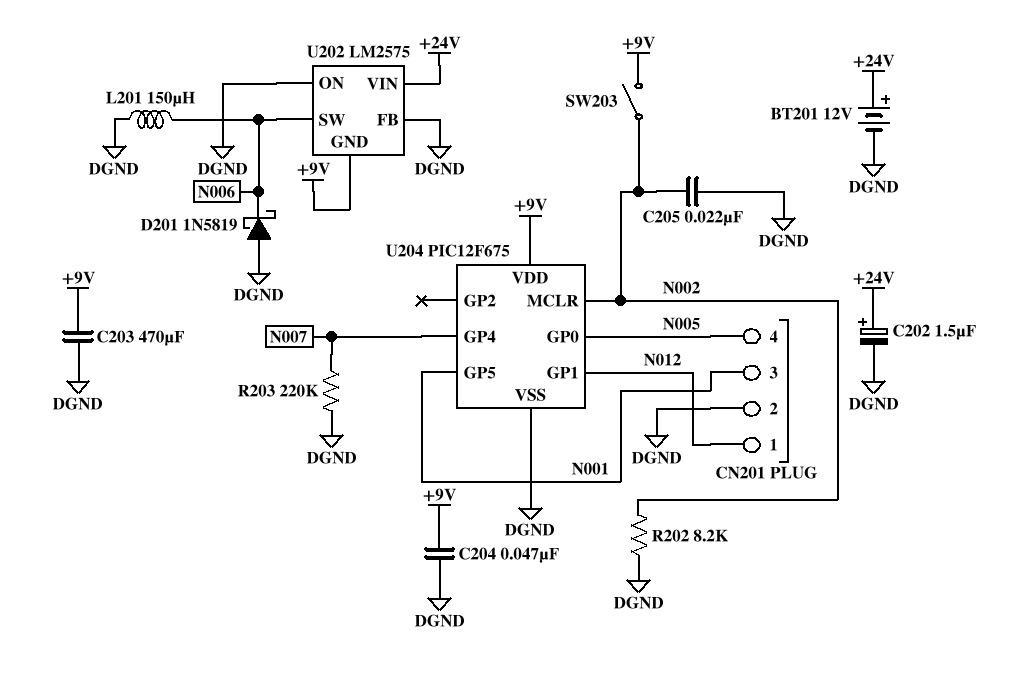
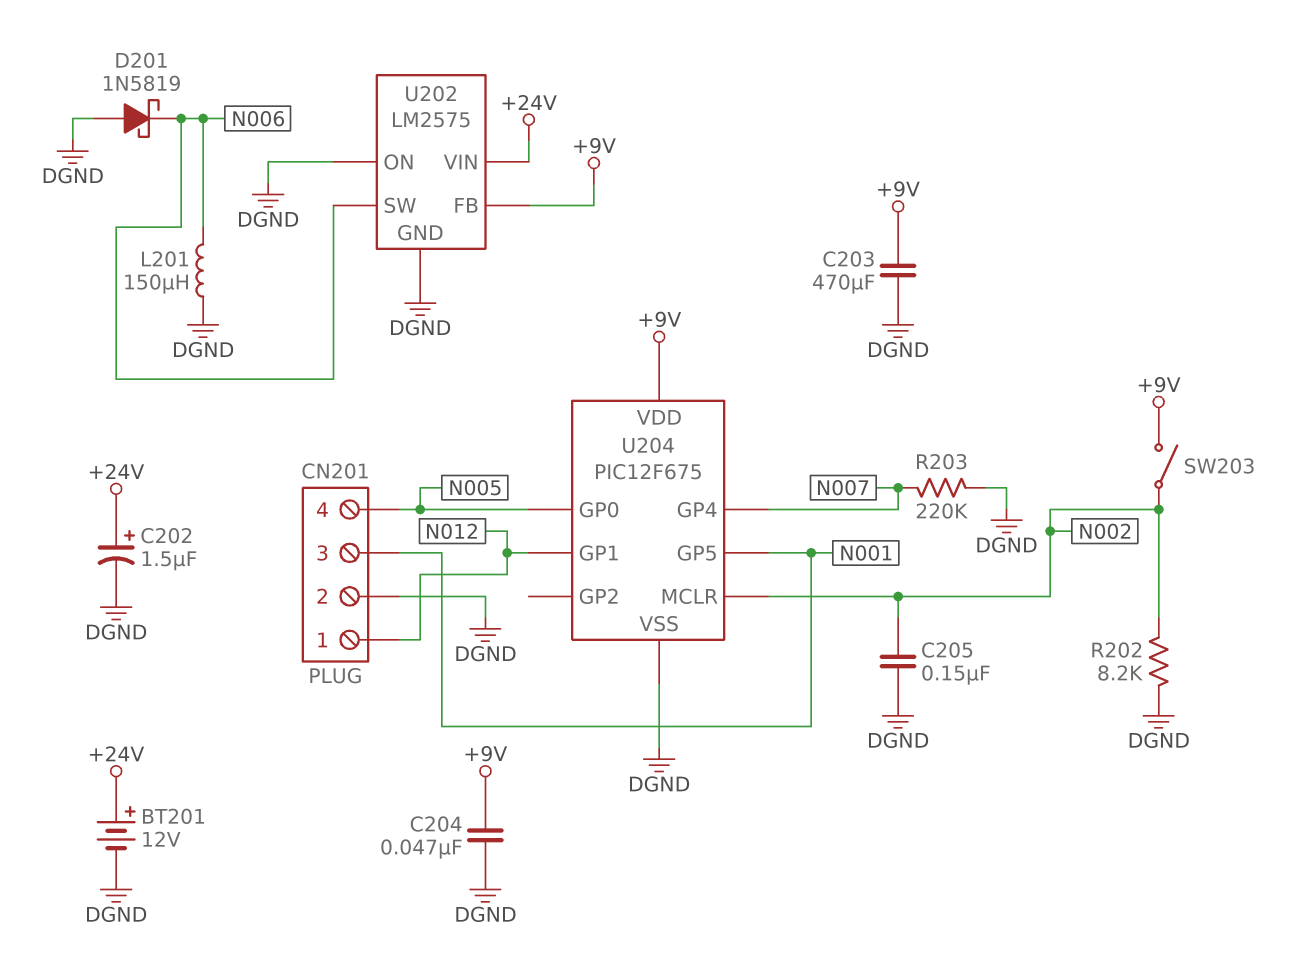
C205: 22nF (DGND, N002) -> 150nF (DGND, N002)
U202 pin FB: DGND -> +9V
U202 pin GND: +9V -> DGND

